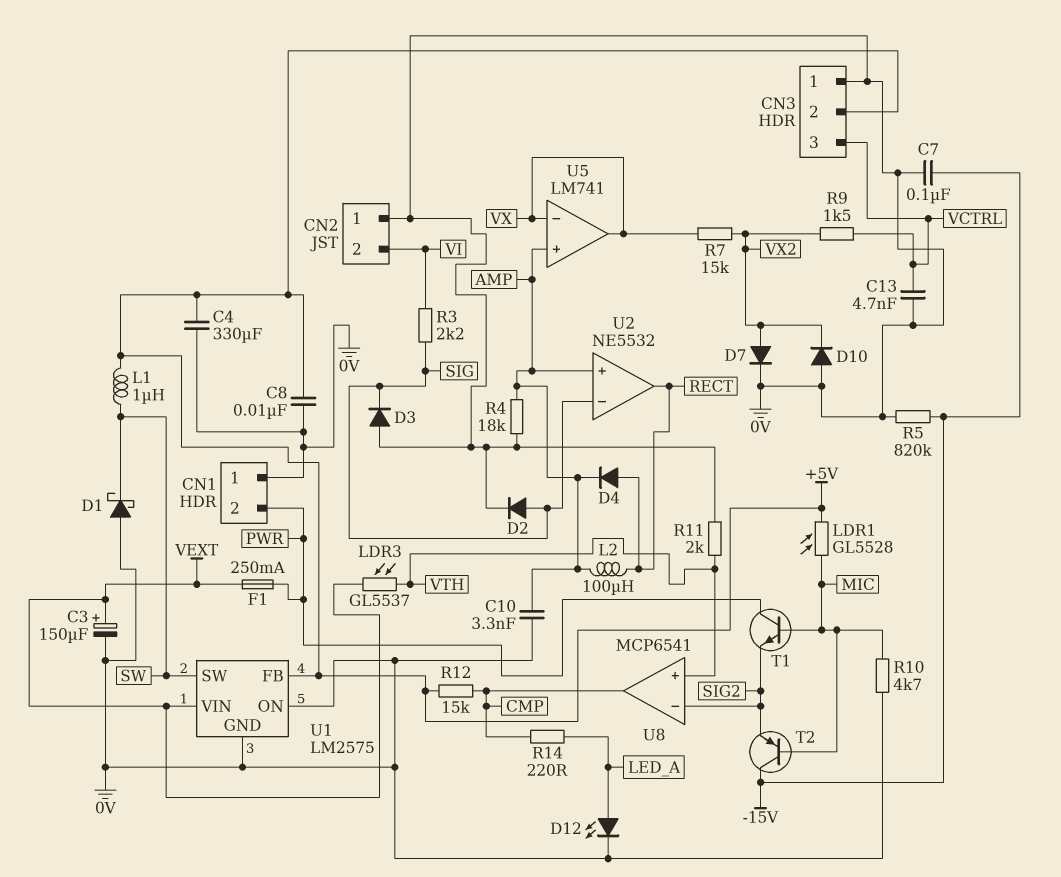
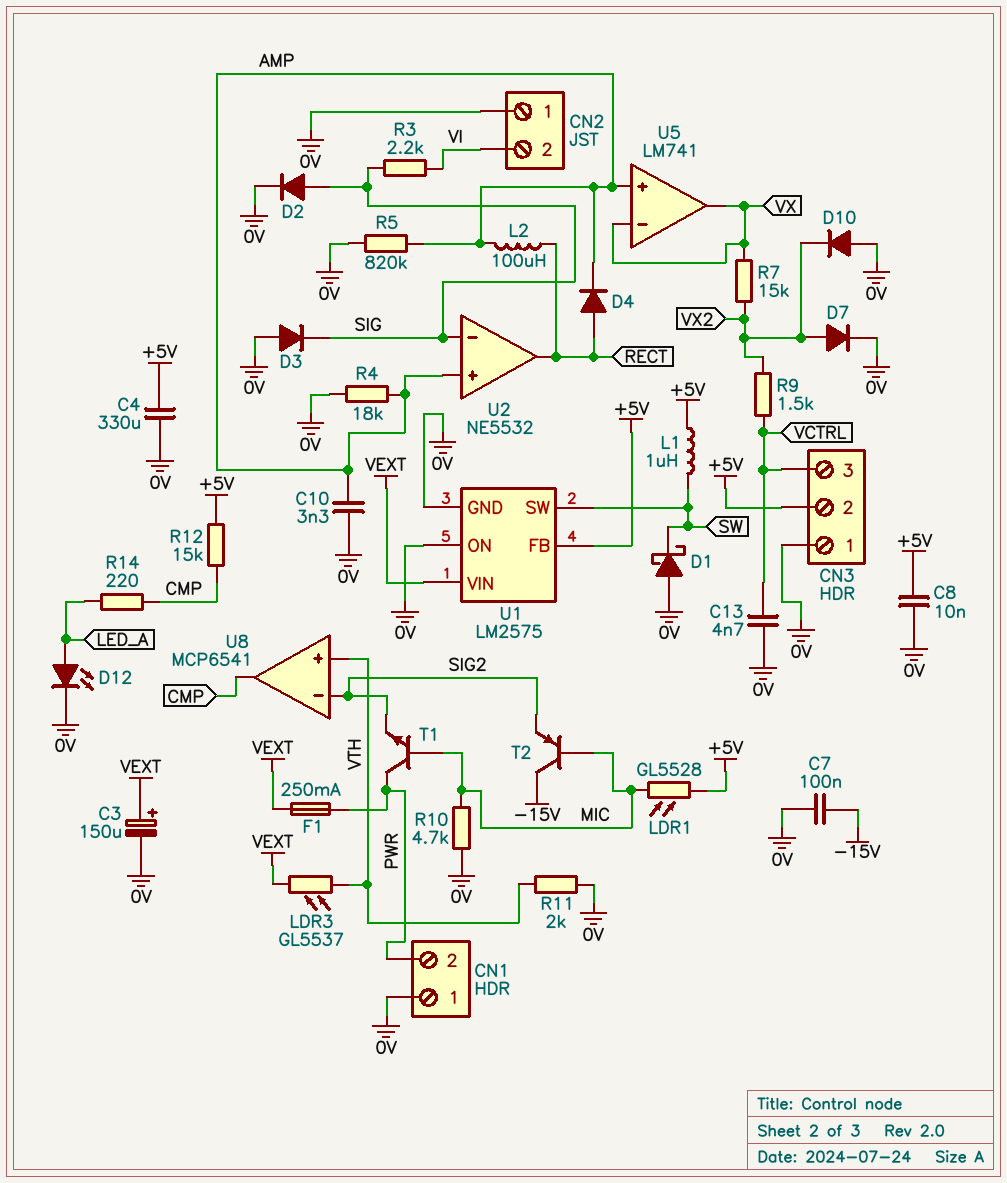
R5: 820k (-15V, 0V) -> 820k (0V, AMP)

